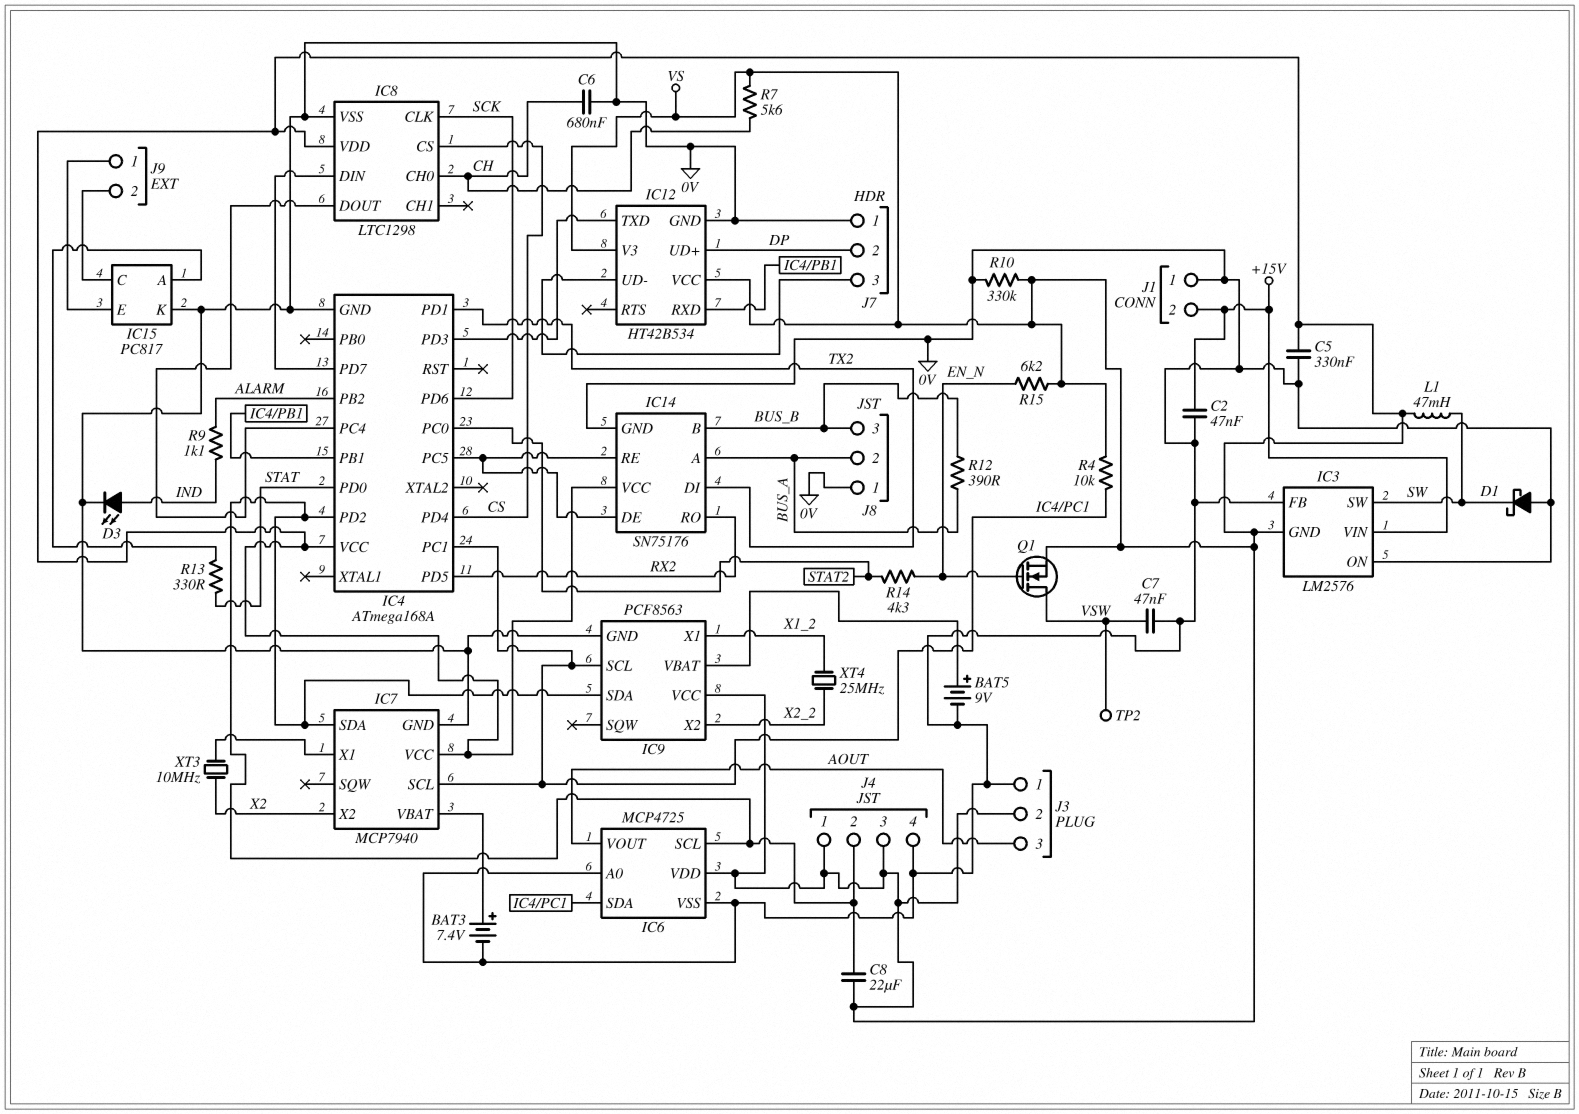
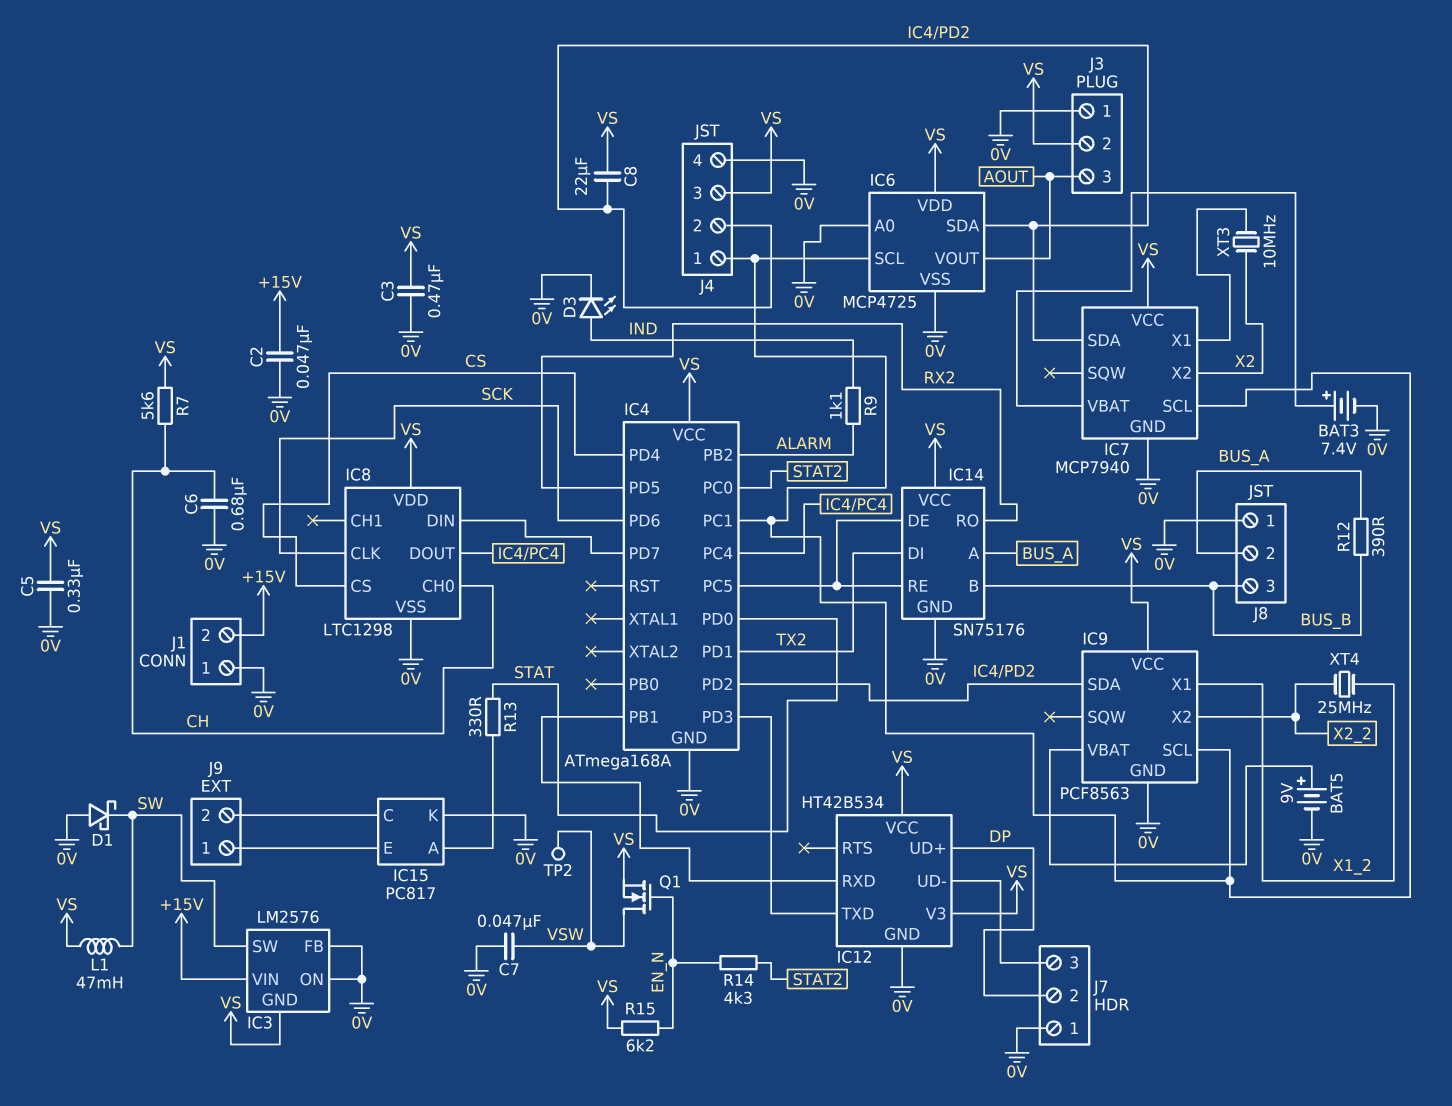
C3: none -> 470nF (0V, VS)
IC6 pin SCL: IC4/PD2 -> IC4/PC1
IC6 pin SDA: IC4/PC1 -> IC4/PD2
J4 pin 1: VS -> IC4/PC1
R4: 10k (IC4/PC1, VS) -> none
R10: 330k (0V, VS) -> none

